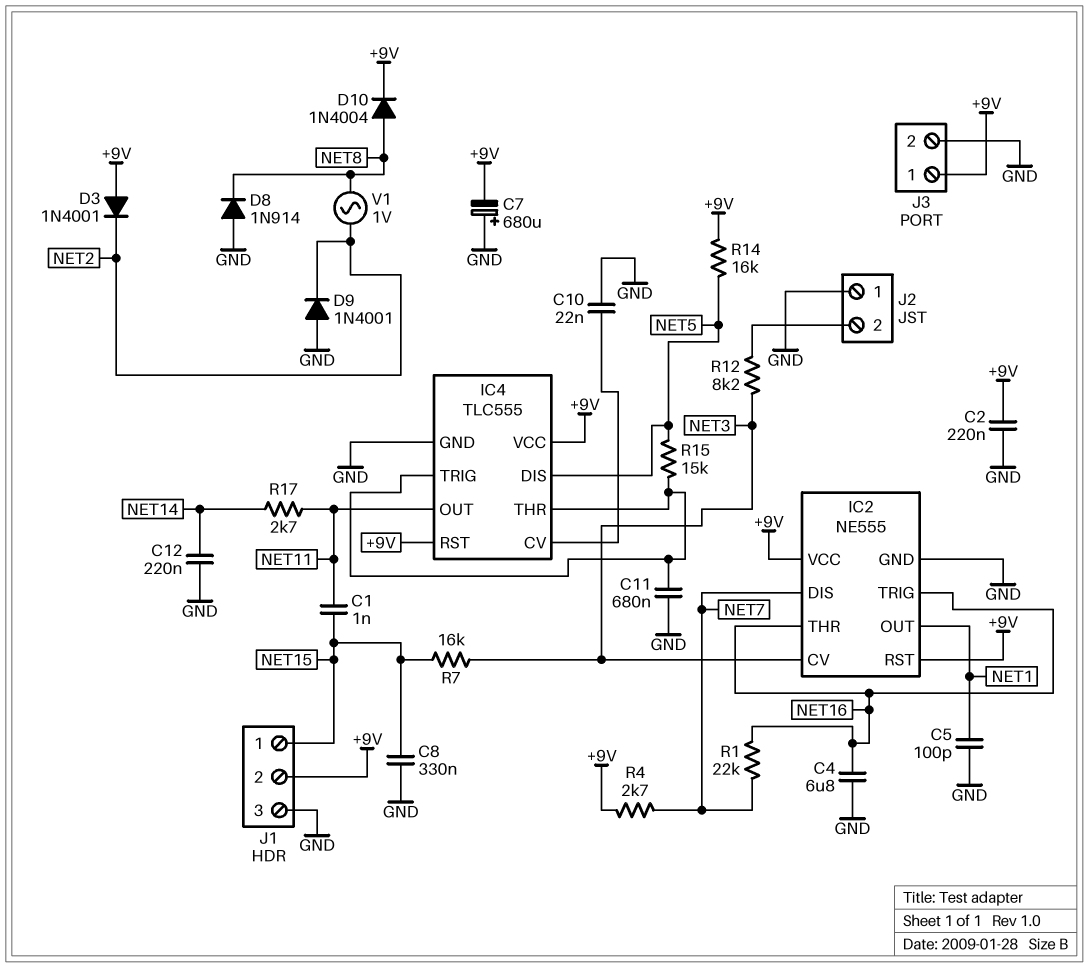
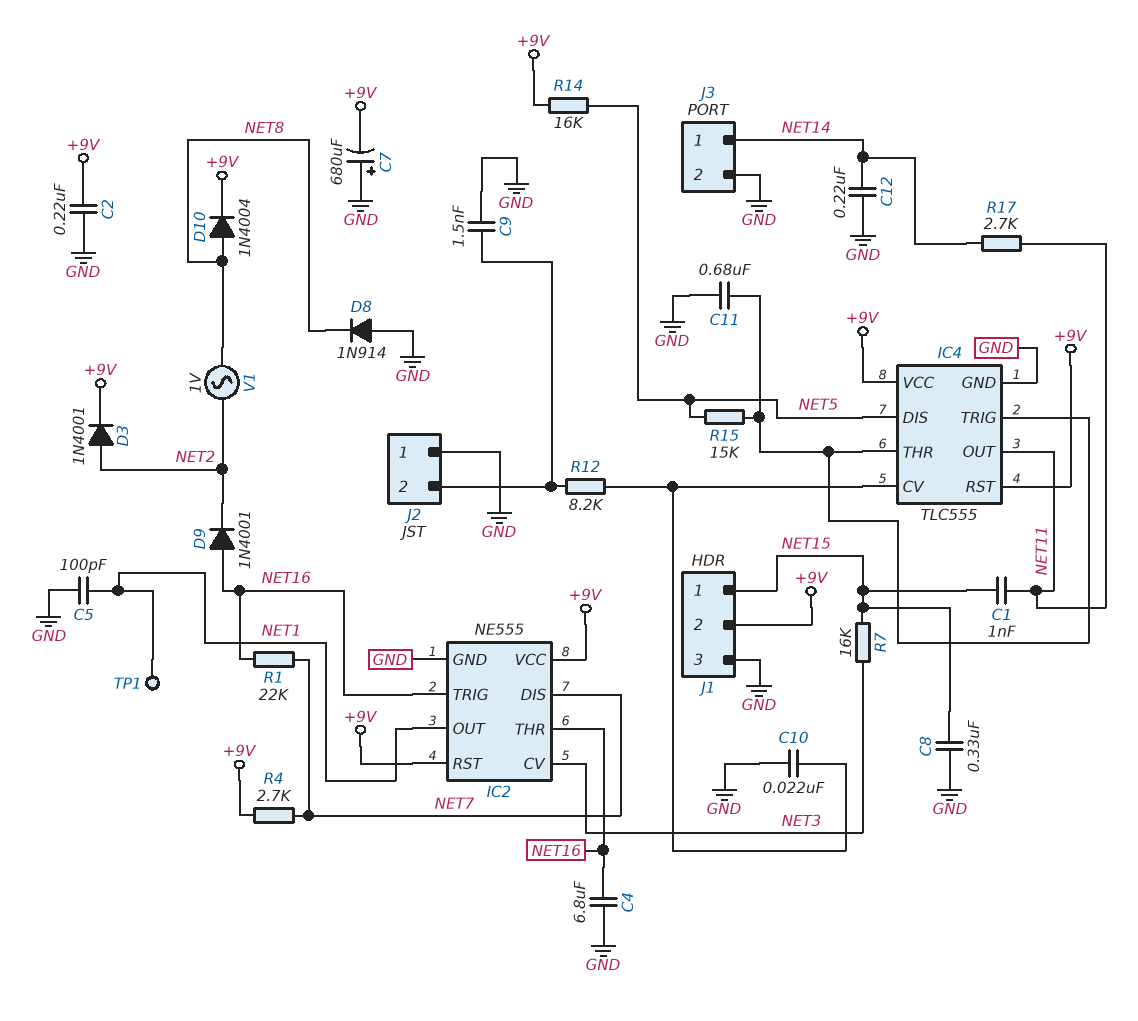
C9: none -> 1.5nF (GND, J2/2)
D3: diode 1N4001 (A +9V, K NET2) -> diode 1N4001 (A NET2, K +9V)
D9: diode 1N4001 (A GND, K NET2) -> diode 1N4001 (A NET16, K NET2)
J3 pin 1: +9V -> NET14
R12: 8.2k (J2/2, NET3) -> 8.2k (IC4/CV, J2/2)
TP1: none -> test point (NET1)

